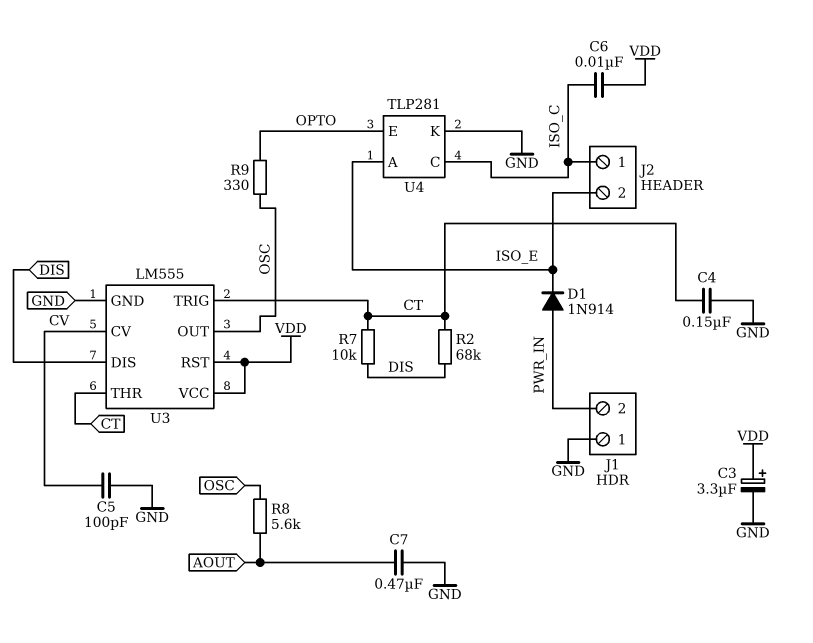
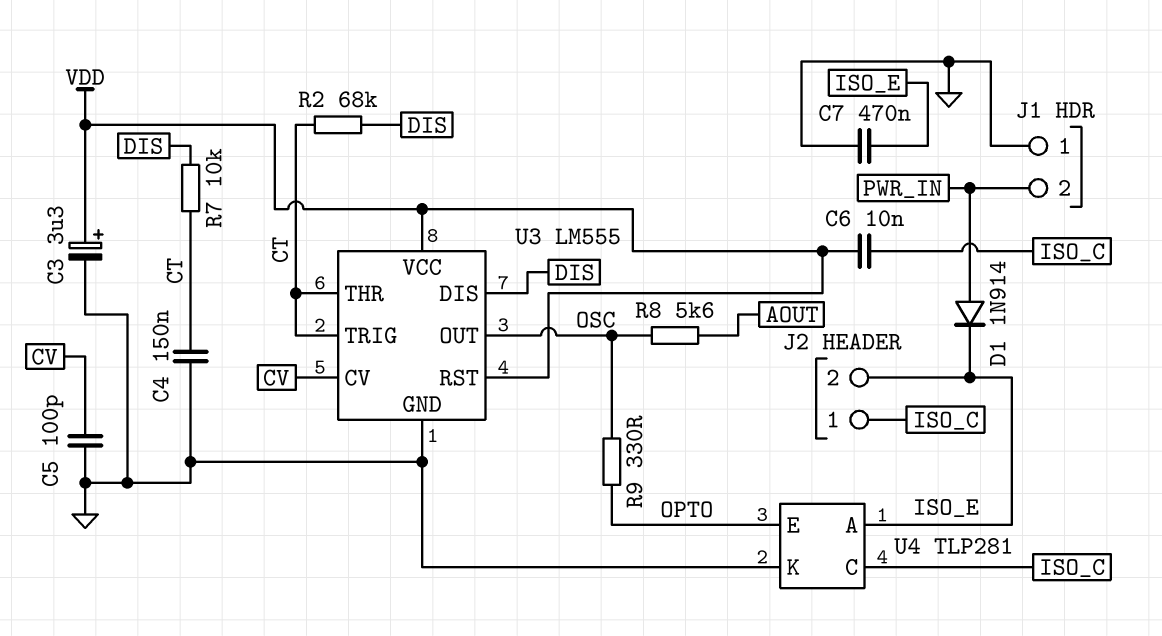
C7: 470nF (AOUT, GND) -> 470nF (GND, ISO_E)

